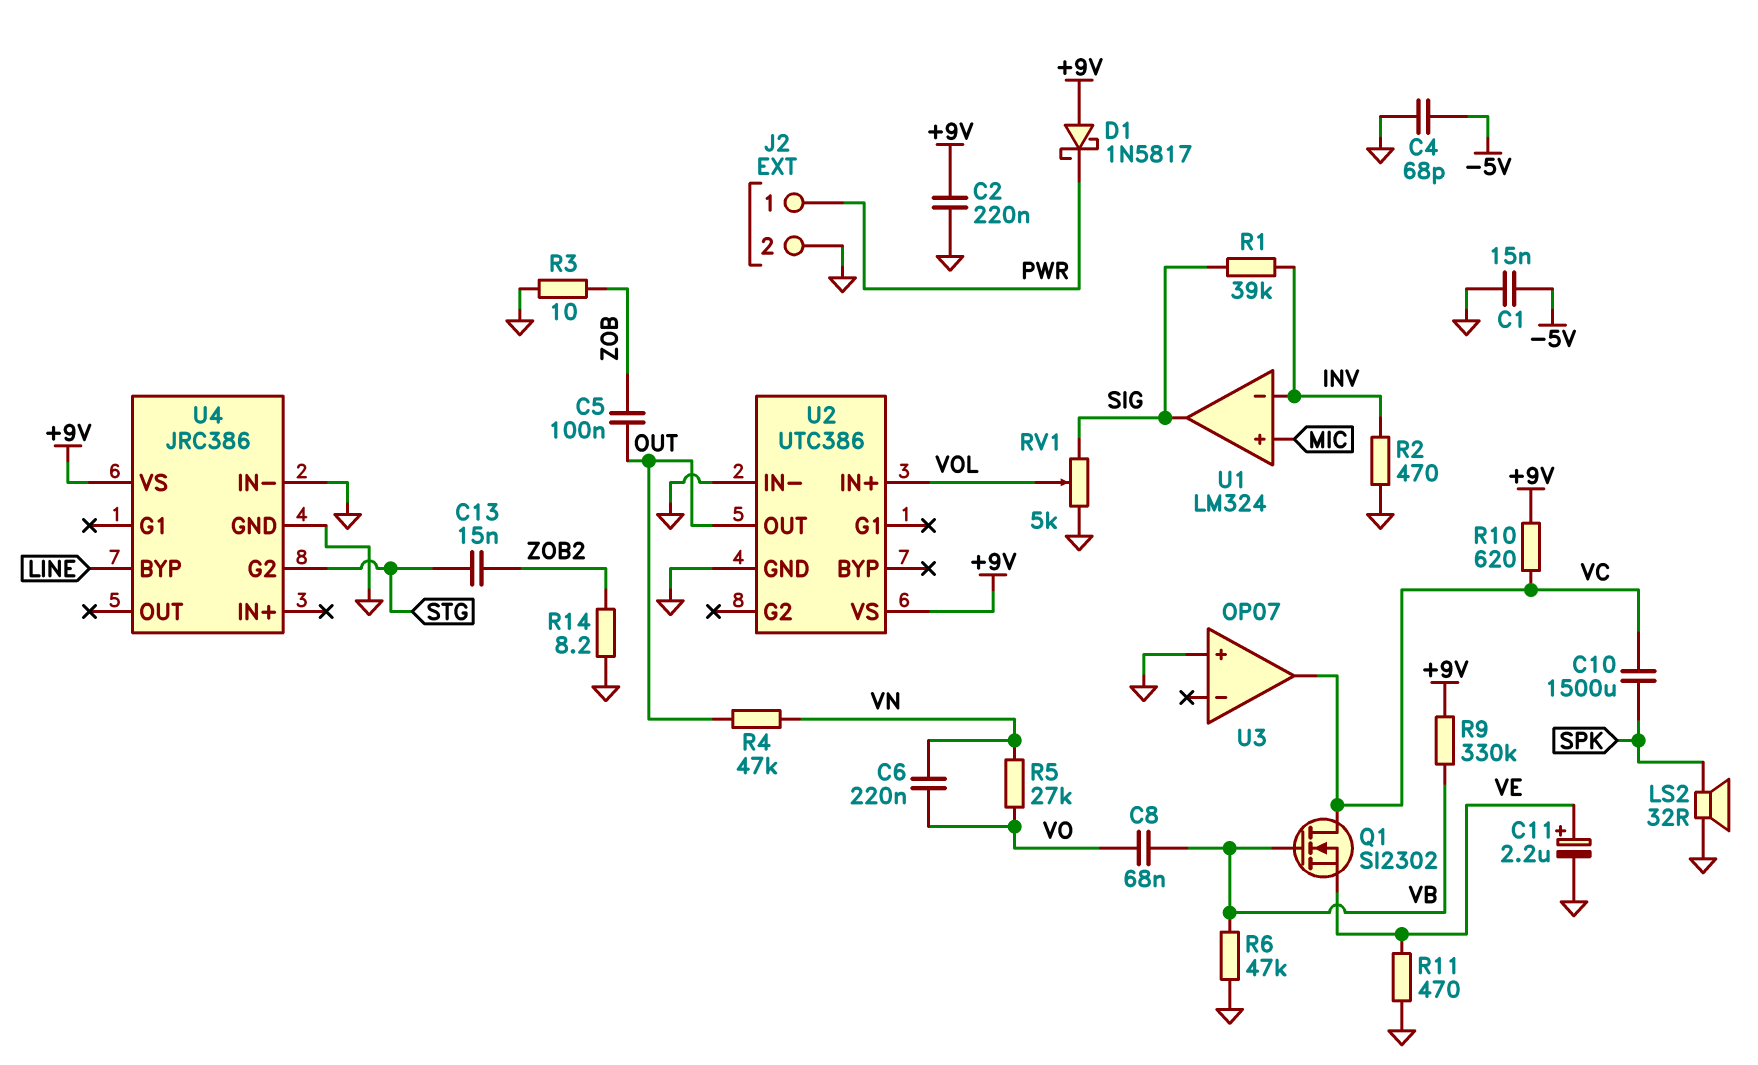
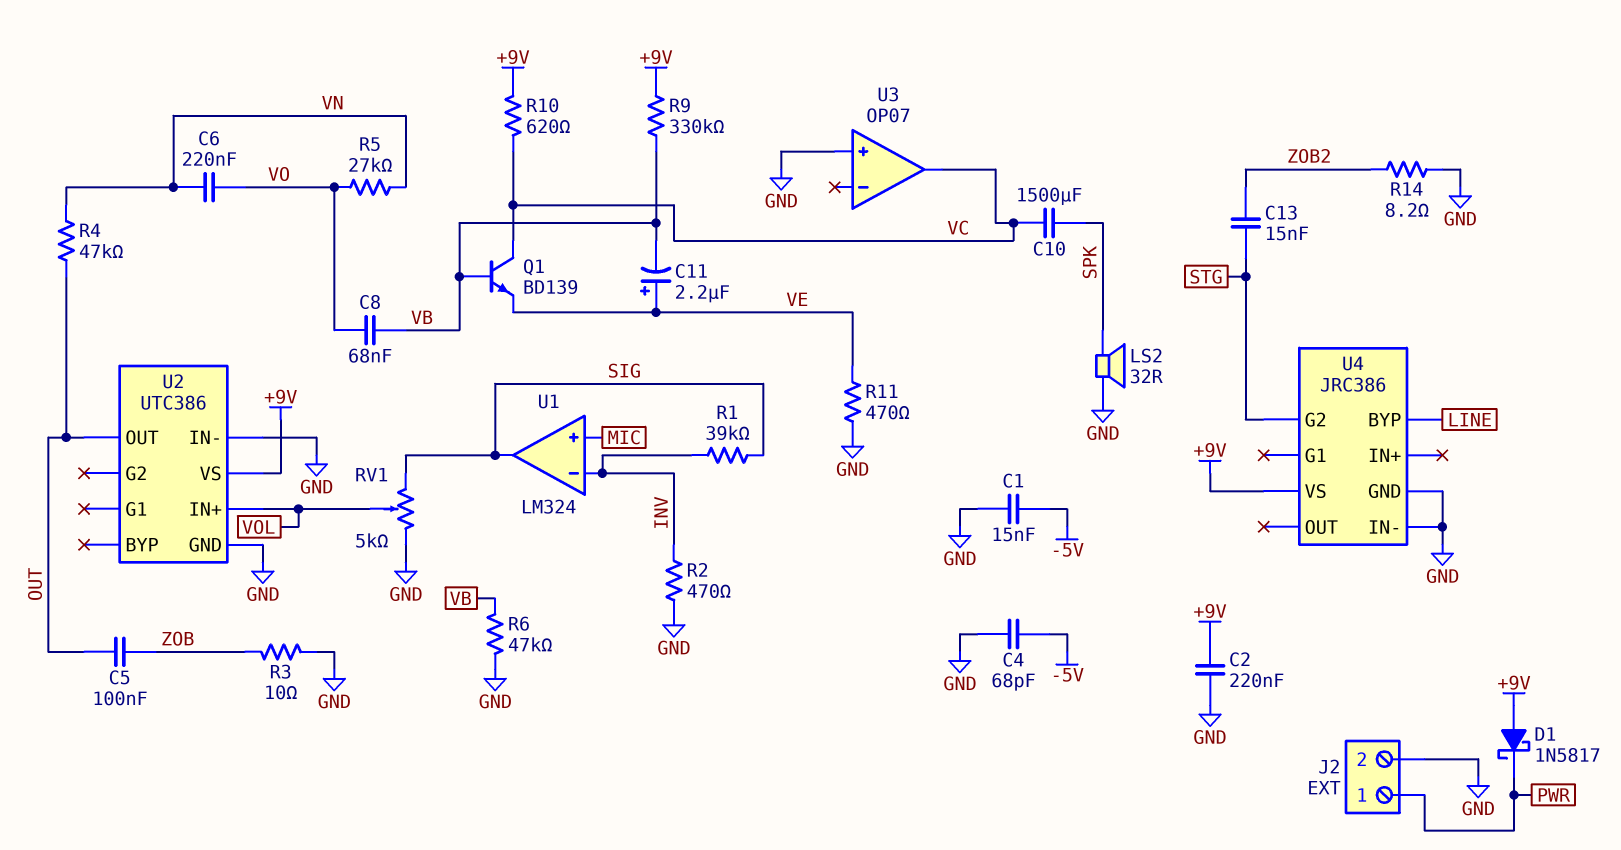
C11: 2.2uF (plus VE, minus GND) -> 2.2uF (plus VE, minus VB)
Q1: NMOS SI2302 (G VB, D VC, S VE) -> NPN BD139 (B VB, C VC, E VE)

